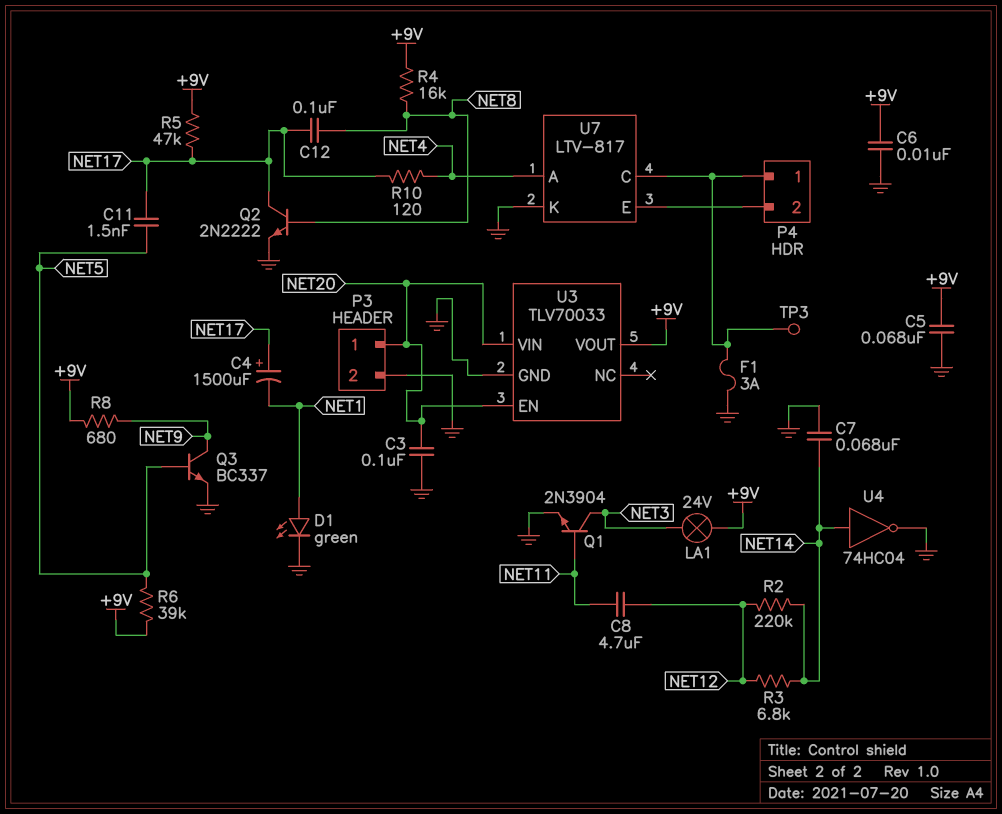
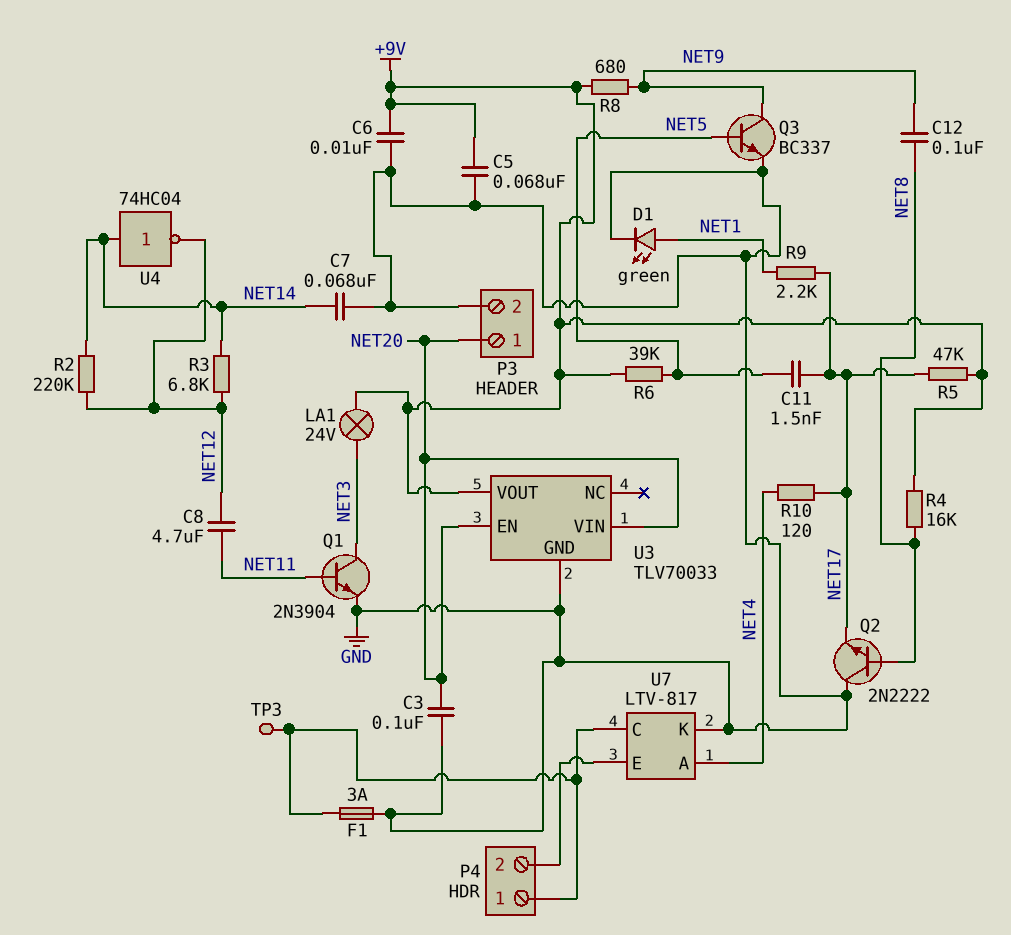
C4: 1500uF (plus NET17, minus NET1) -> none
C12: 100nF (NET8, NET17) -> 100nF (NET8, NET9)
Q2: NPN 2N2222 (B NET8, C NET17, E GND) -> NPN 2N2222 (B NET8, C GND, E NET17)
R9: none -> 2.2k (NET1, NET17)
U4: NOT 74HC04 (in NET14, out GND) -> NOT 74HC04 (in NET14, out NET12)

